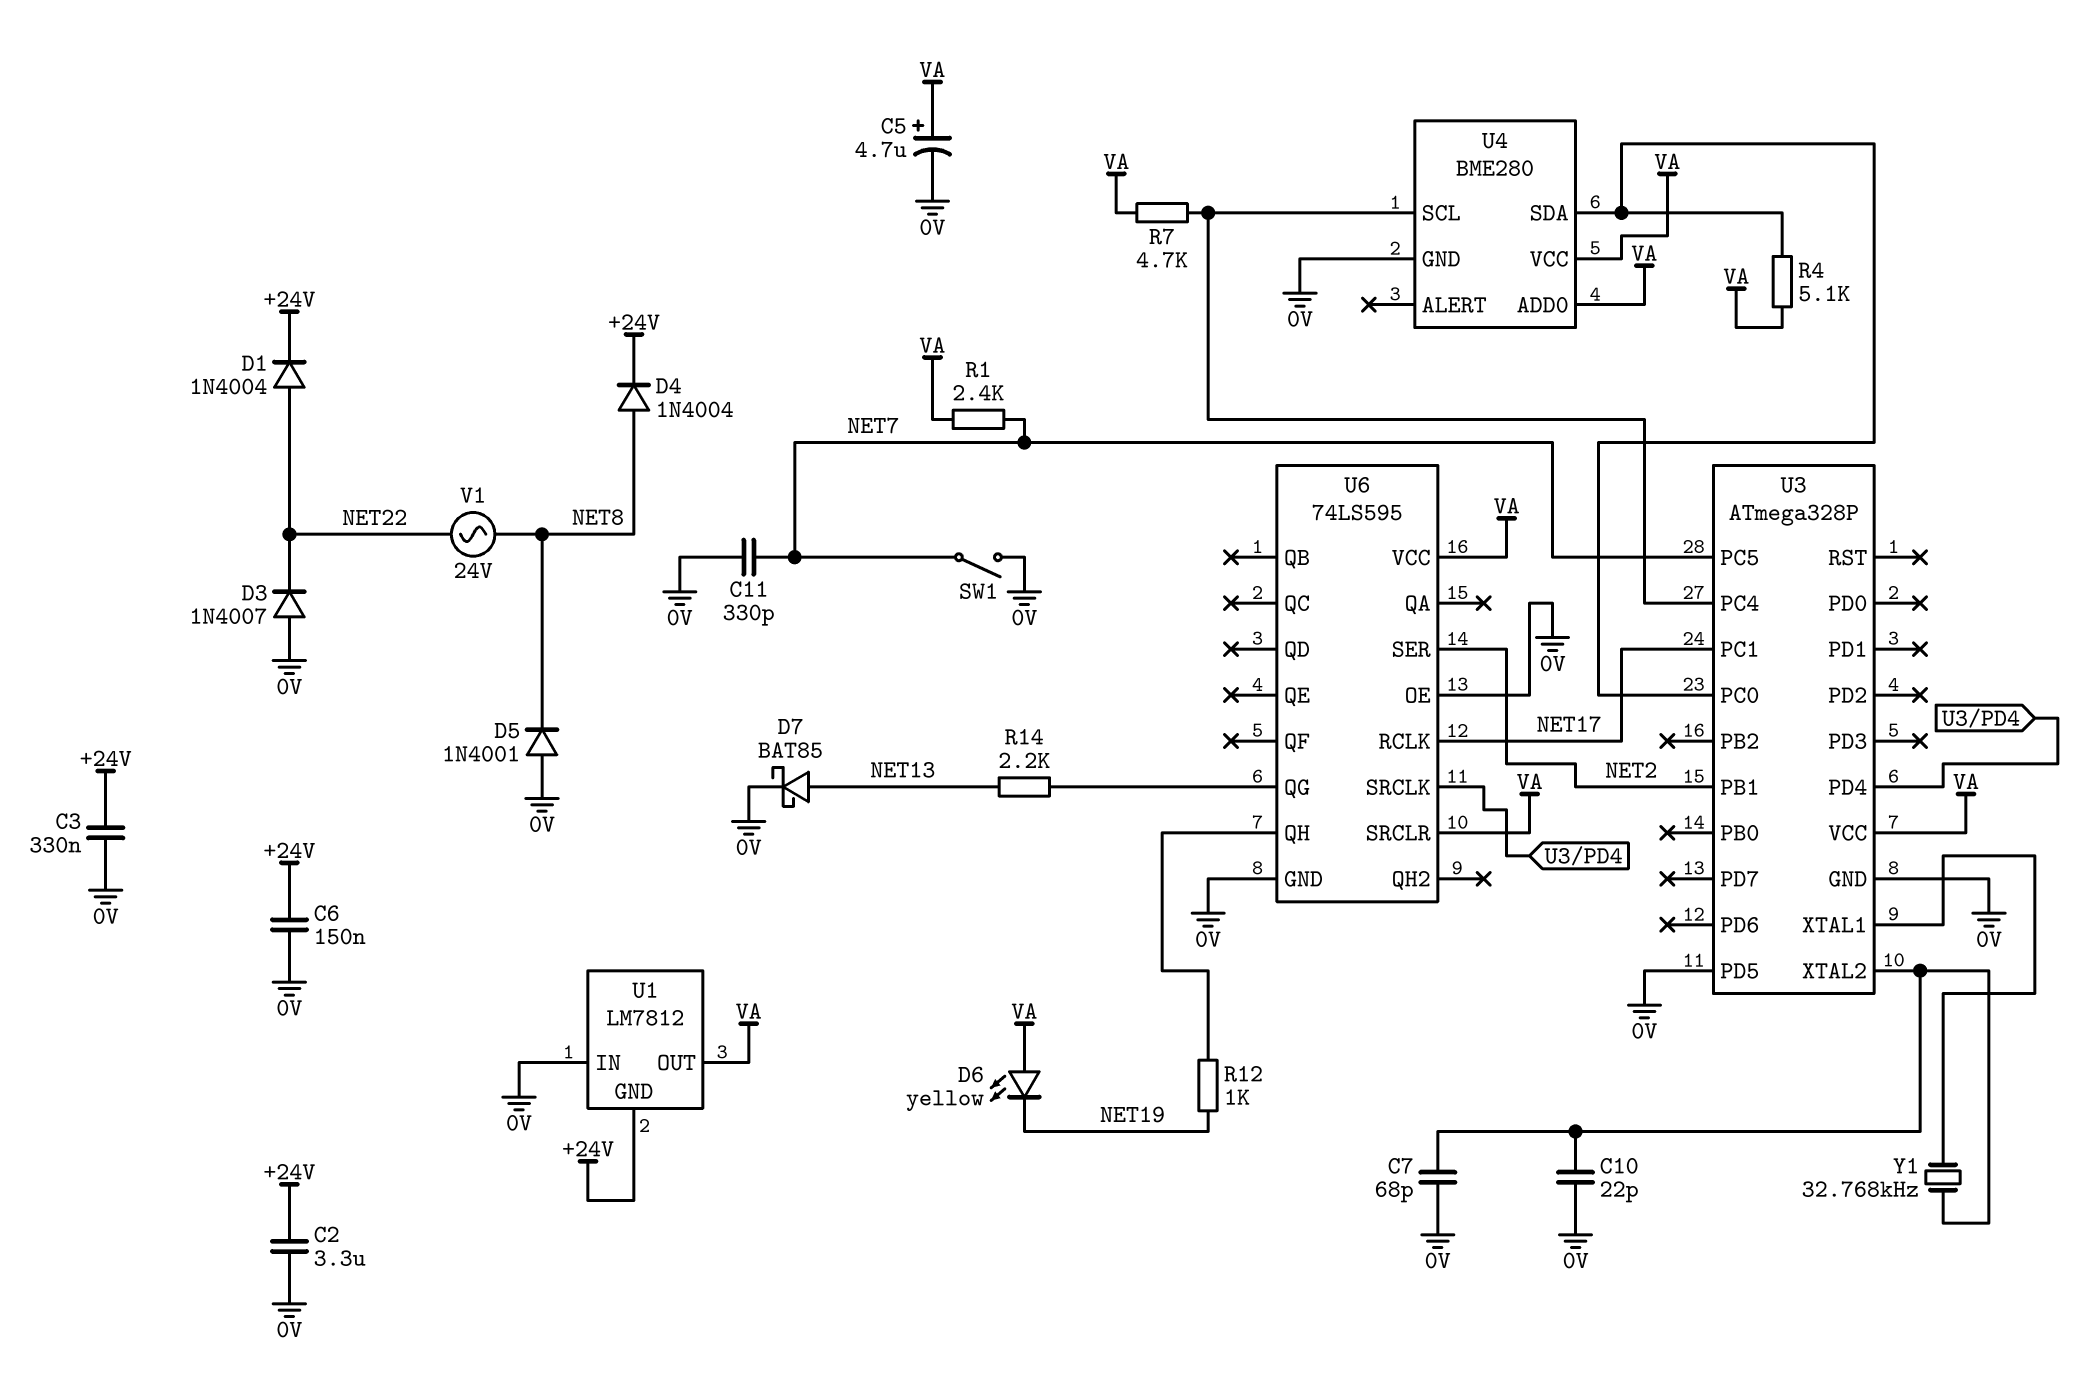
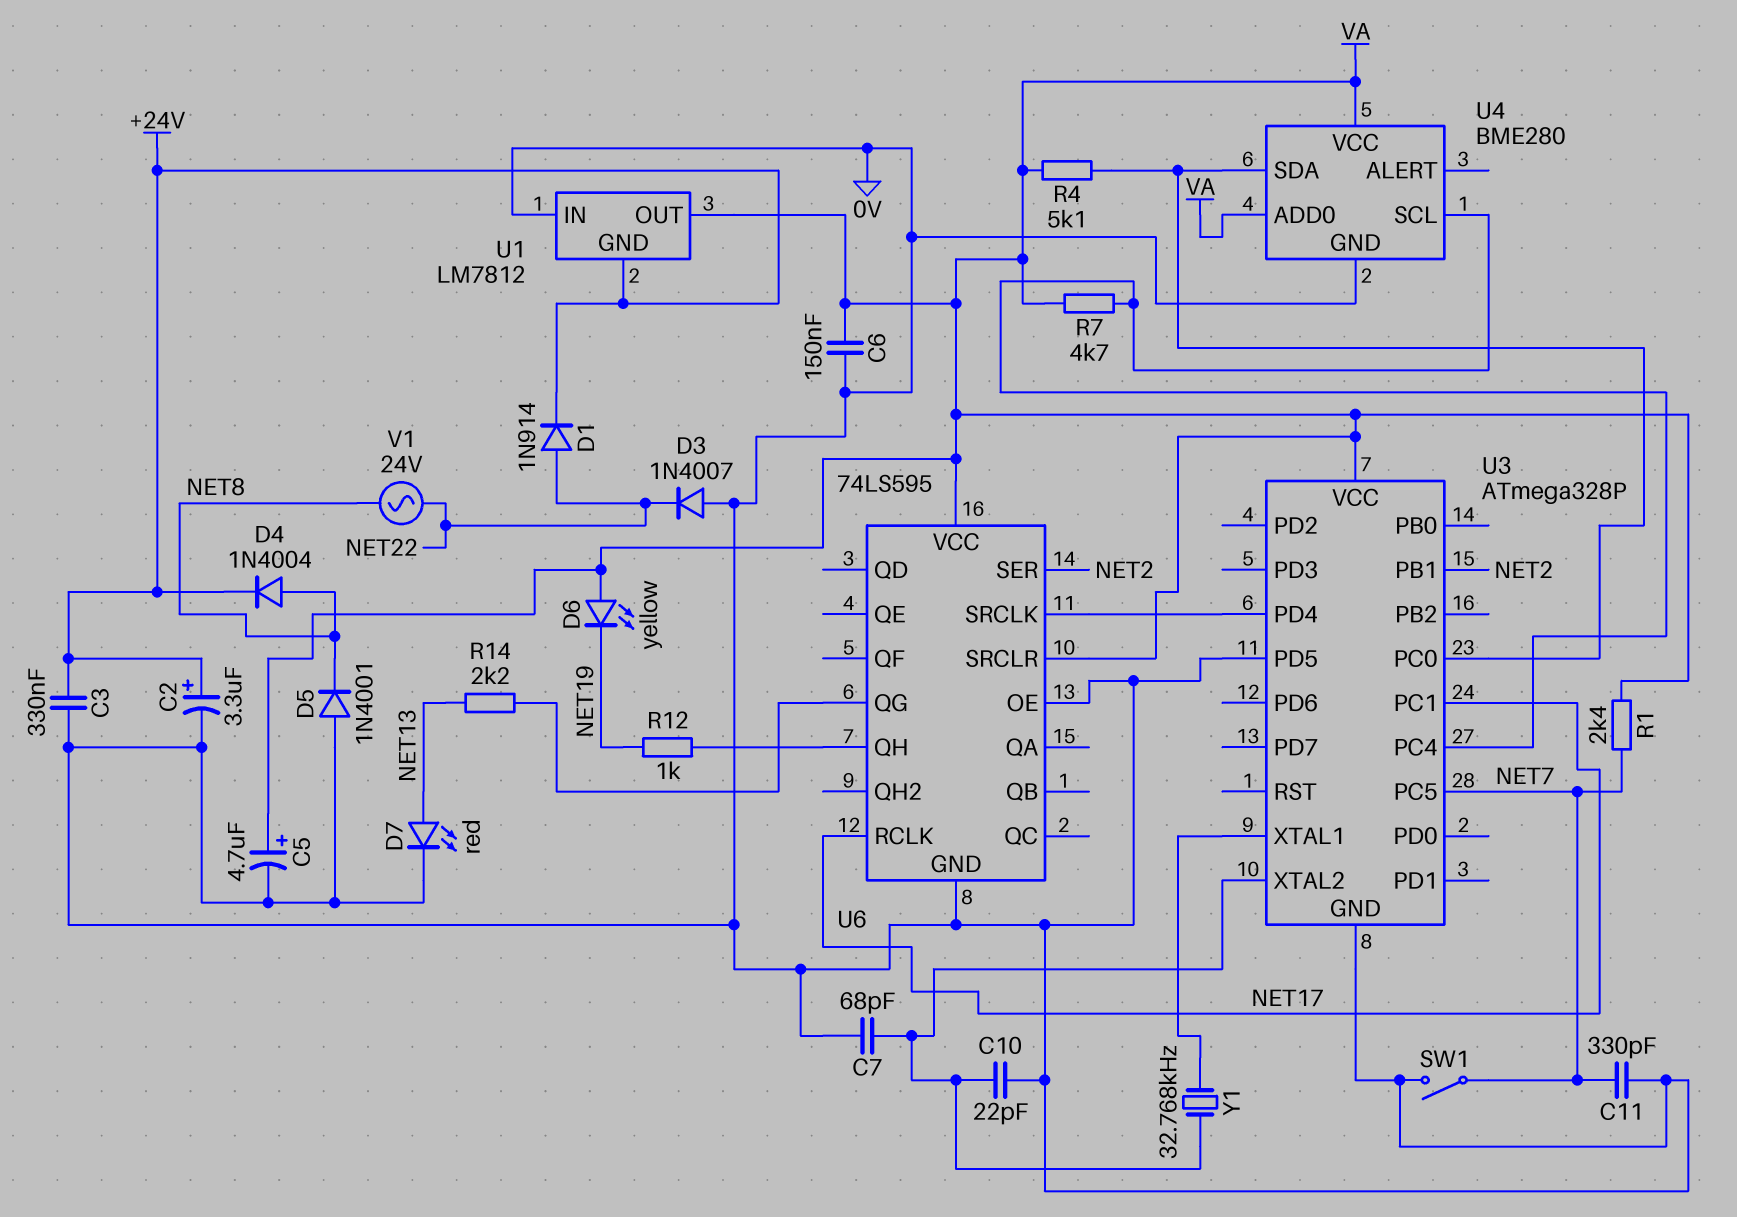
C2: 3.3uF (+24V, 0V) -> 3.3uF (plus +24V, minus 0V)
C6: 150nF (+24V, 0V) -> 150nF (0V, VA)
D1: diode 1N4004 (A NET22, K +24V) -> diode 1N914 (A NET22, K +24V)
D7: schottky BAT85 (A NET13, K 0V) -> LED red (A NET13, K 0V)

